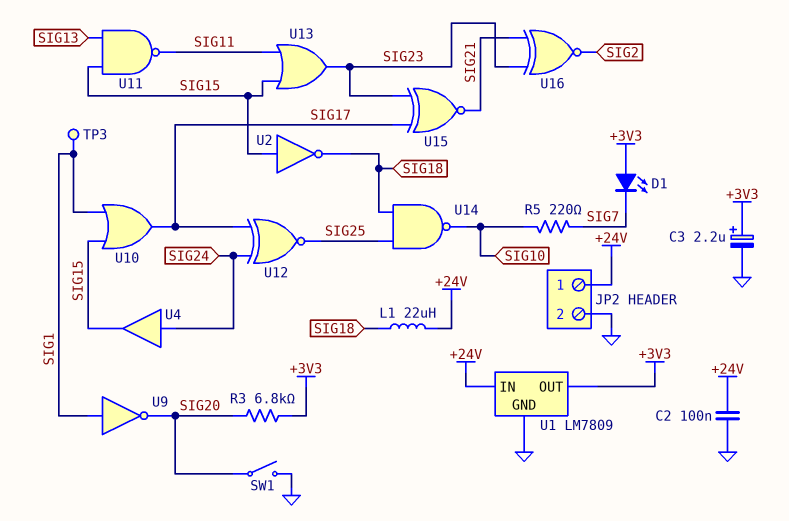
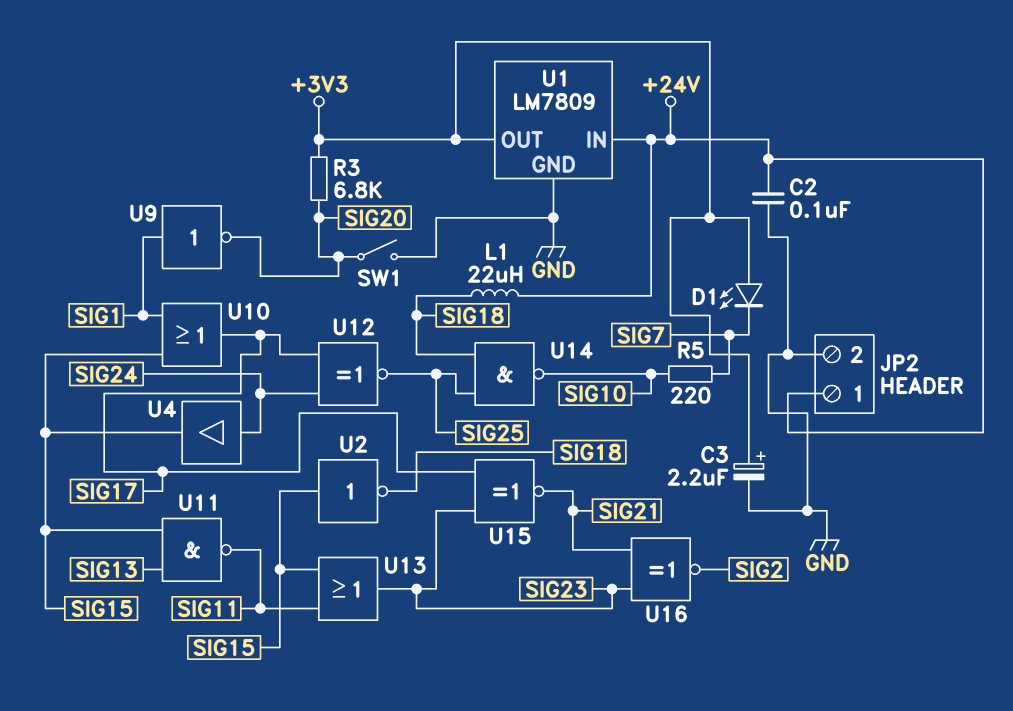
TP3: test point (SIG1) -> none

